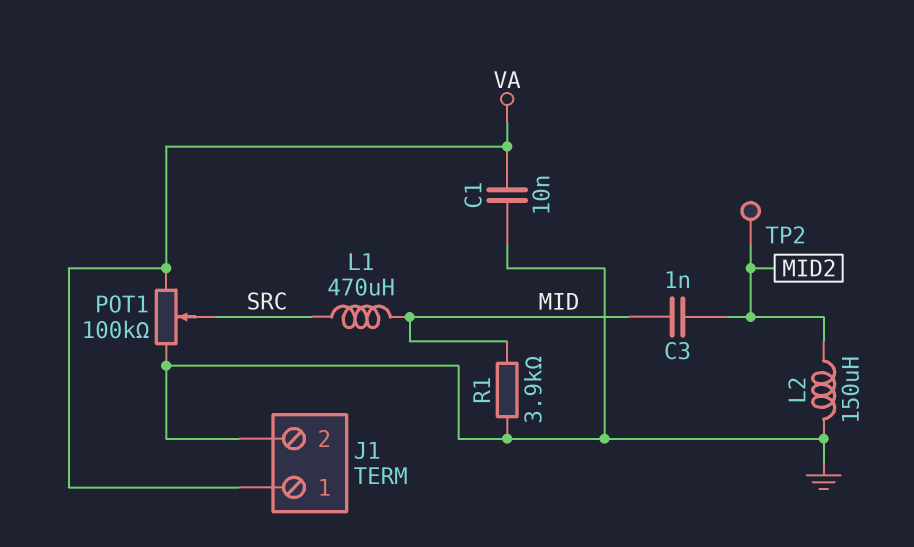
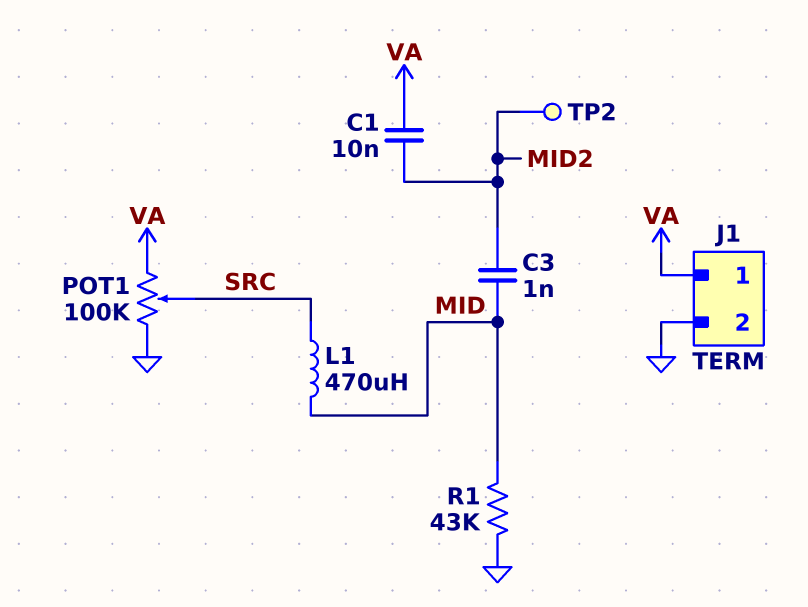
C1: 10nF (GND, VA) -> 10nF (MID2, VA)
L2: 150uH (GND, MID2) -> none
R1: 3.9k (GND, MID) -> 43k (GND, MID)

